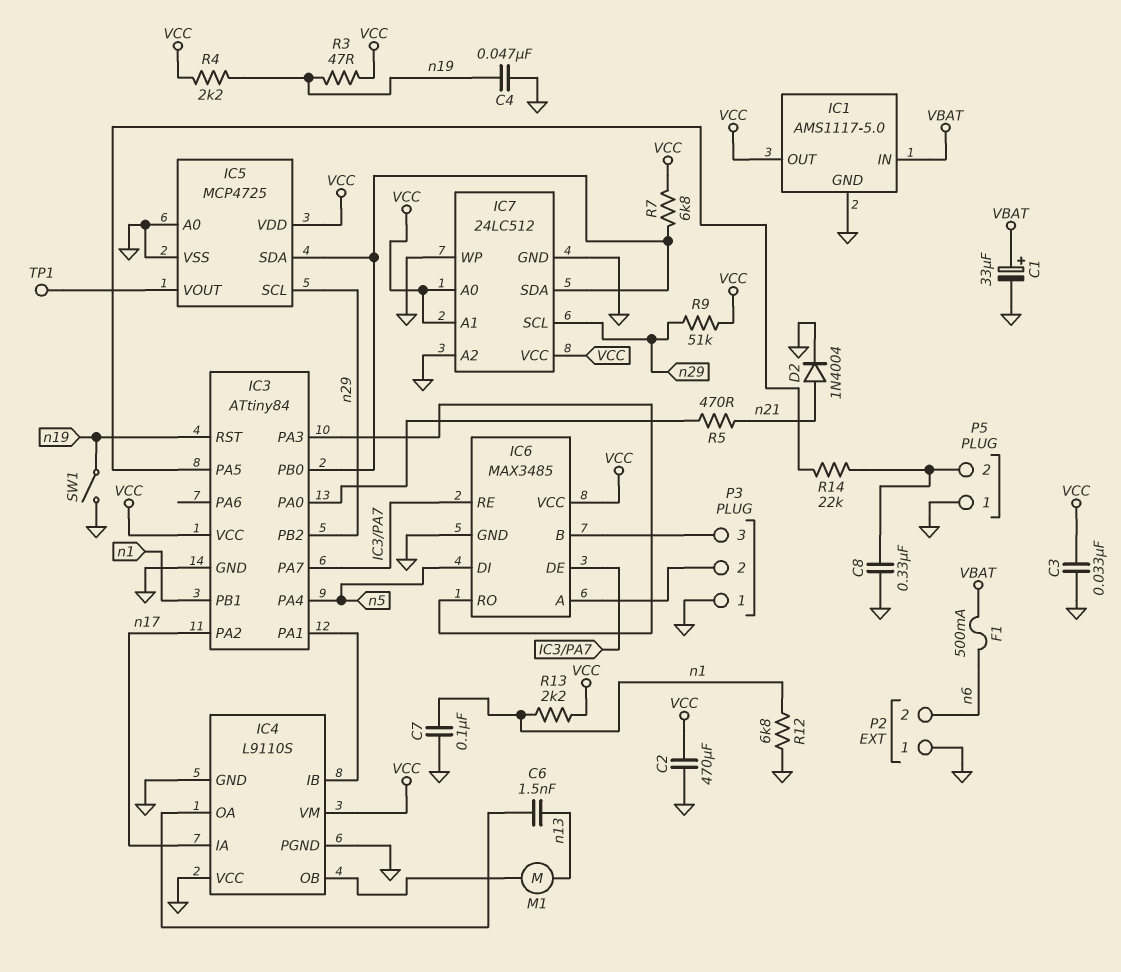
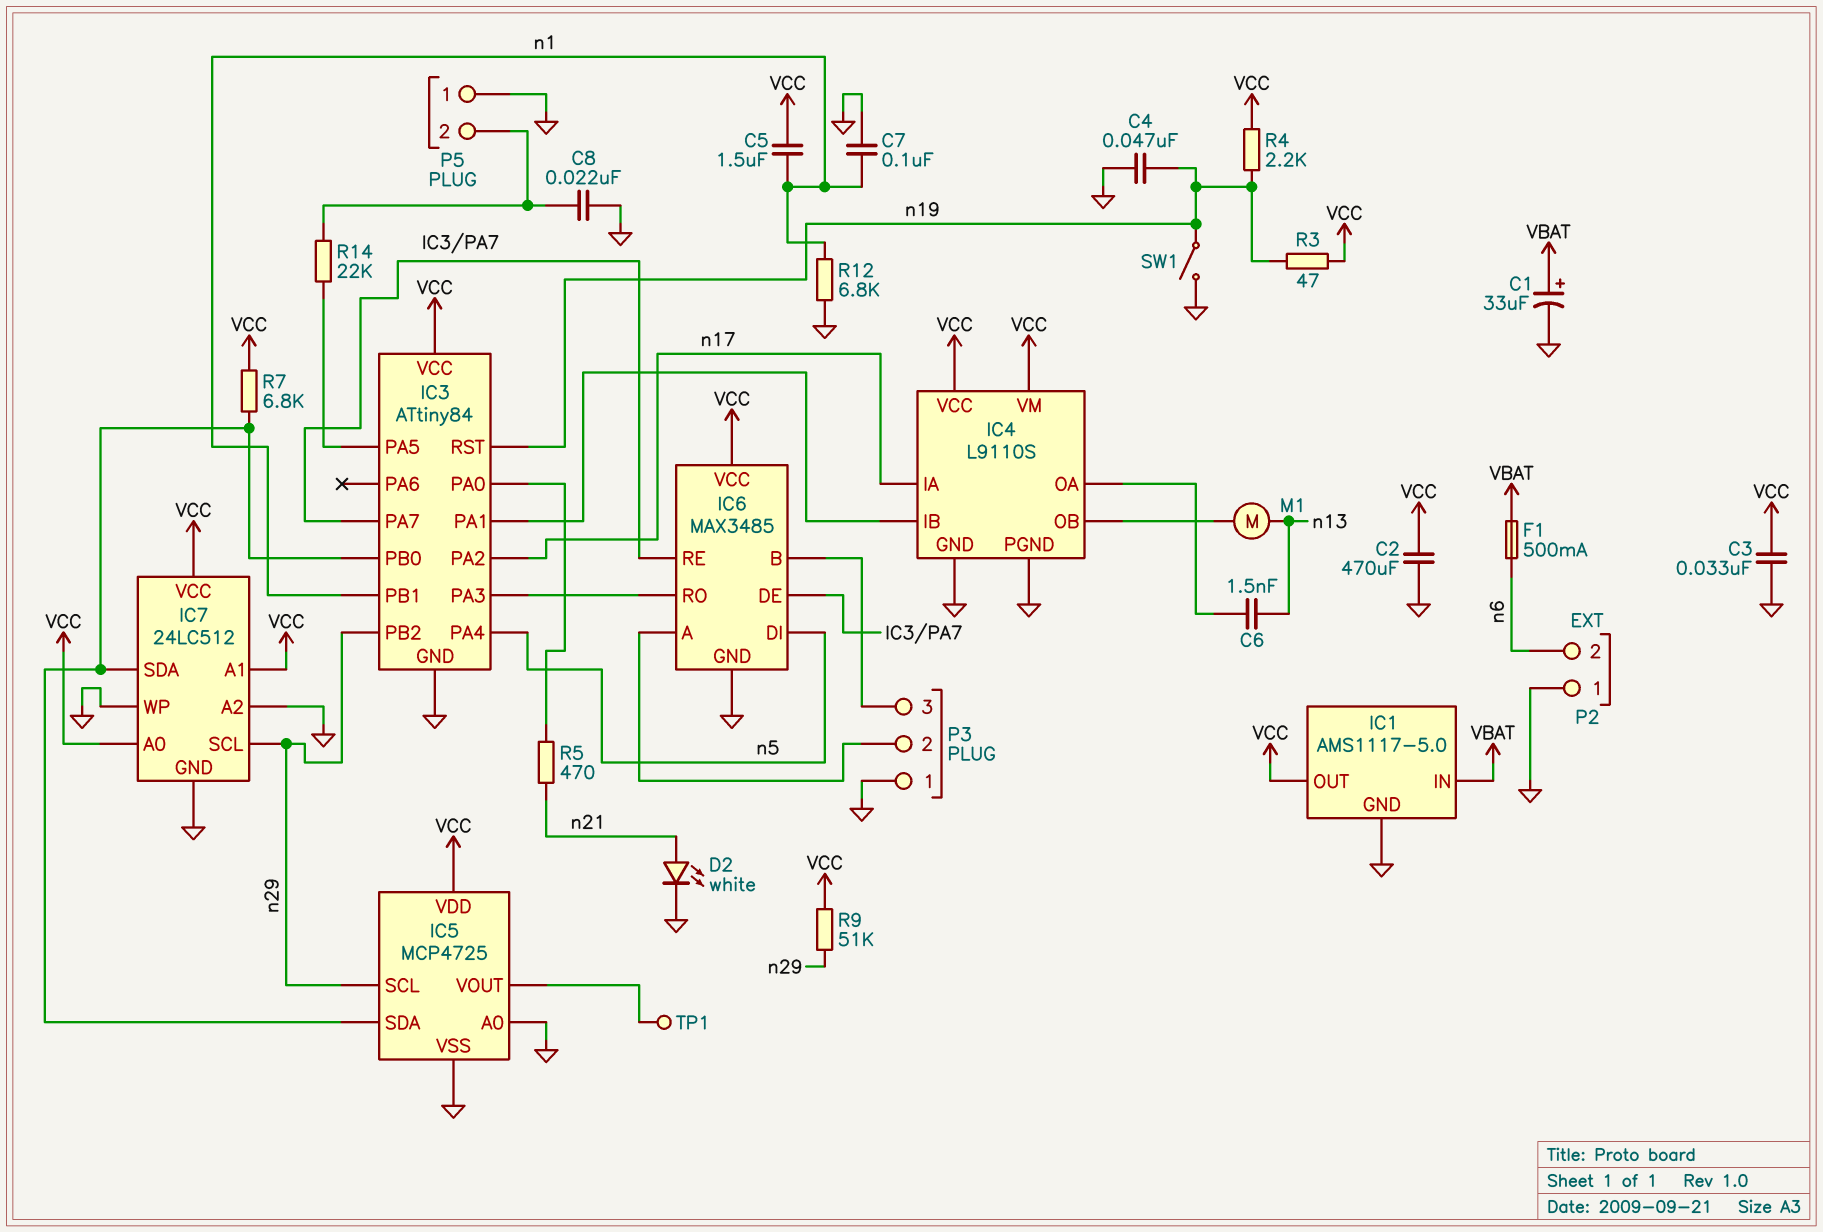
C5: none -> 1.5uF (VCC, n1)
C8: 330nF (GND, P5/2) -> 22nF (GND, P5/2)
D2: diode 1N4004 (A n21, K GND) -> LED white (A n21, K GND)
IC4 pin VCC: GND -> VCC
R13: 2.2k (VCC, n1) -> none

